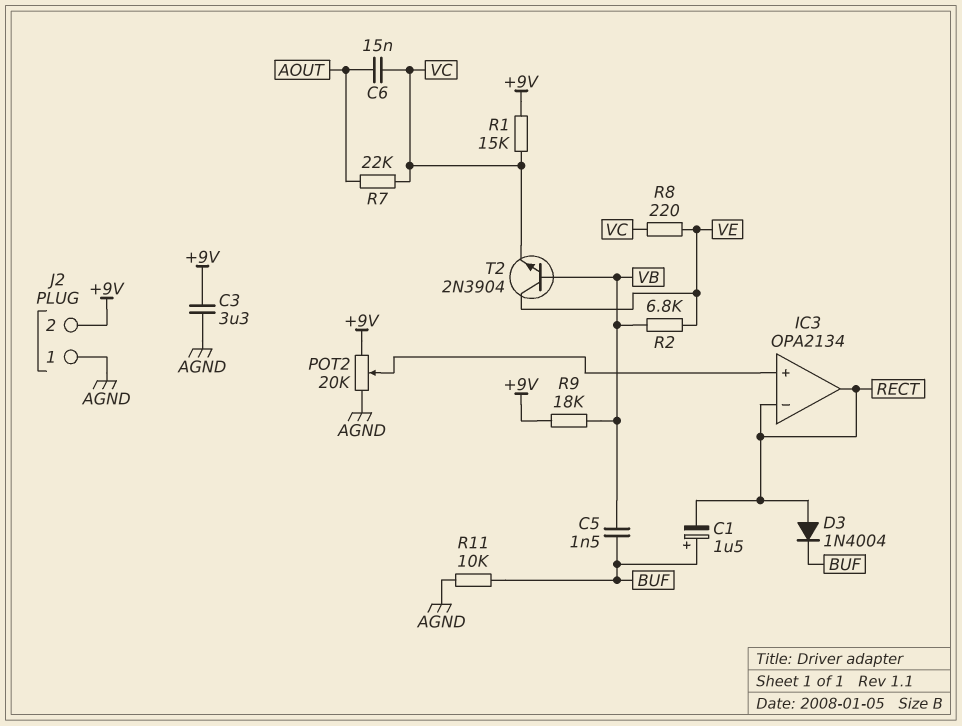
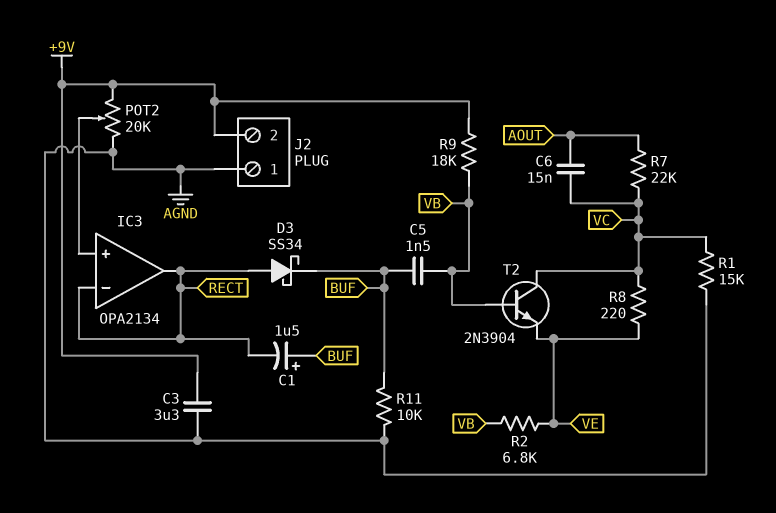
D3: diode 1N4004 (A RECT, K BUF) -> schottky SS34 (A RECT, K BUF)
R1: 15k (+9V, VC) -> 15k (AGND, VC)
T2: NPN 2N3904 (B VB, C VE, E VC) -> NPN 2N3904 (B VB, C VC, E VE)

